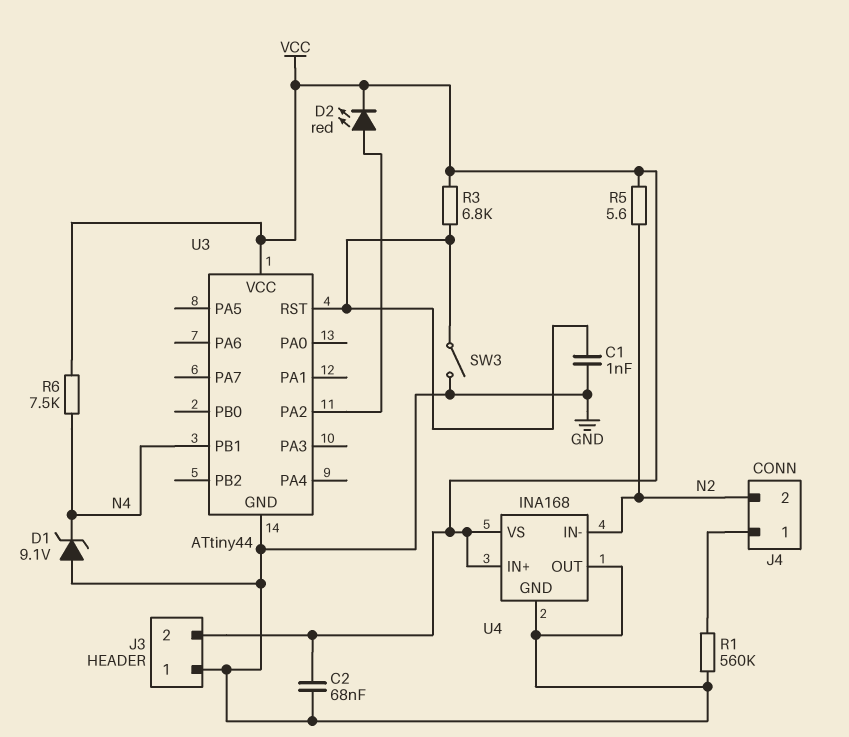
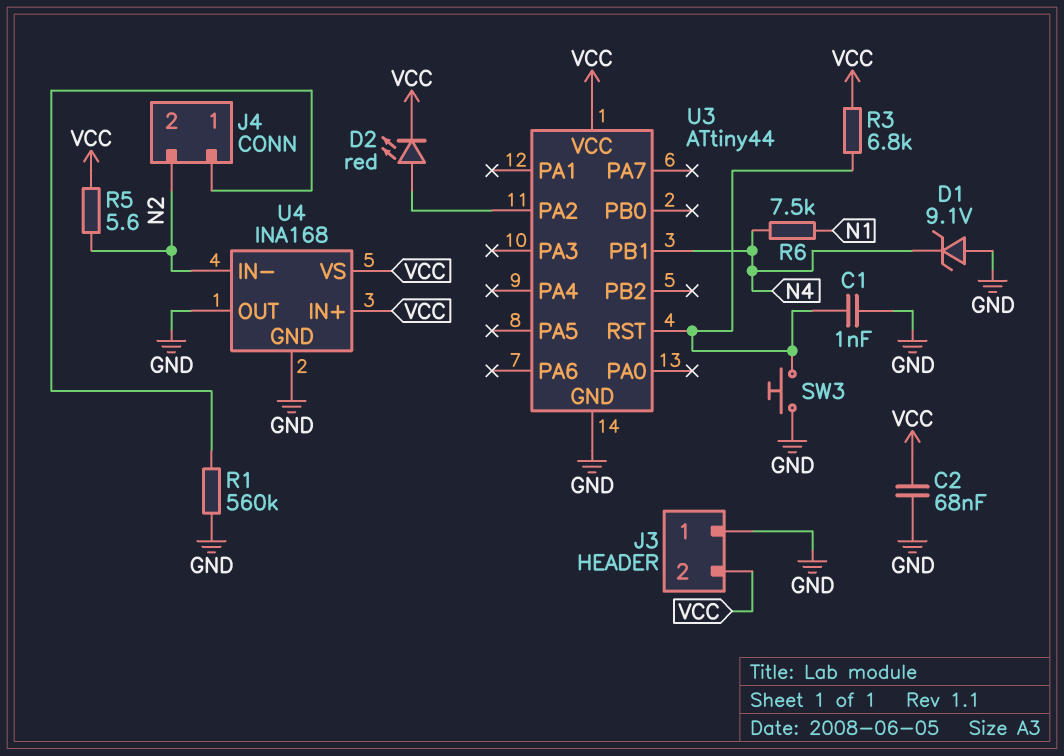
R6: 7.5k (N4, VCC) -> 7.5k (N1, N4)
SW3: switch (GND, U3/RST) -> button (GND, U3/RST)

